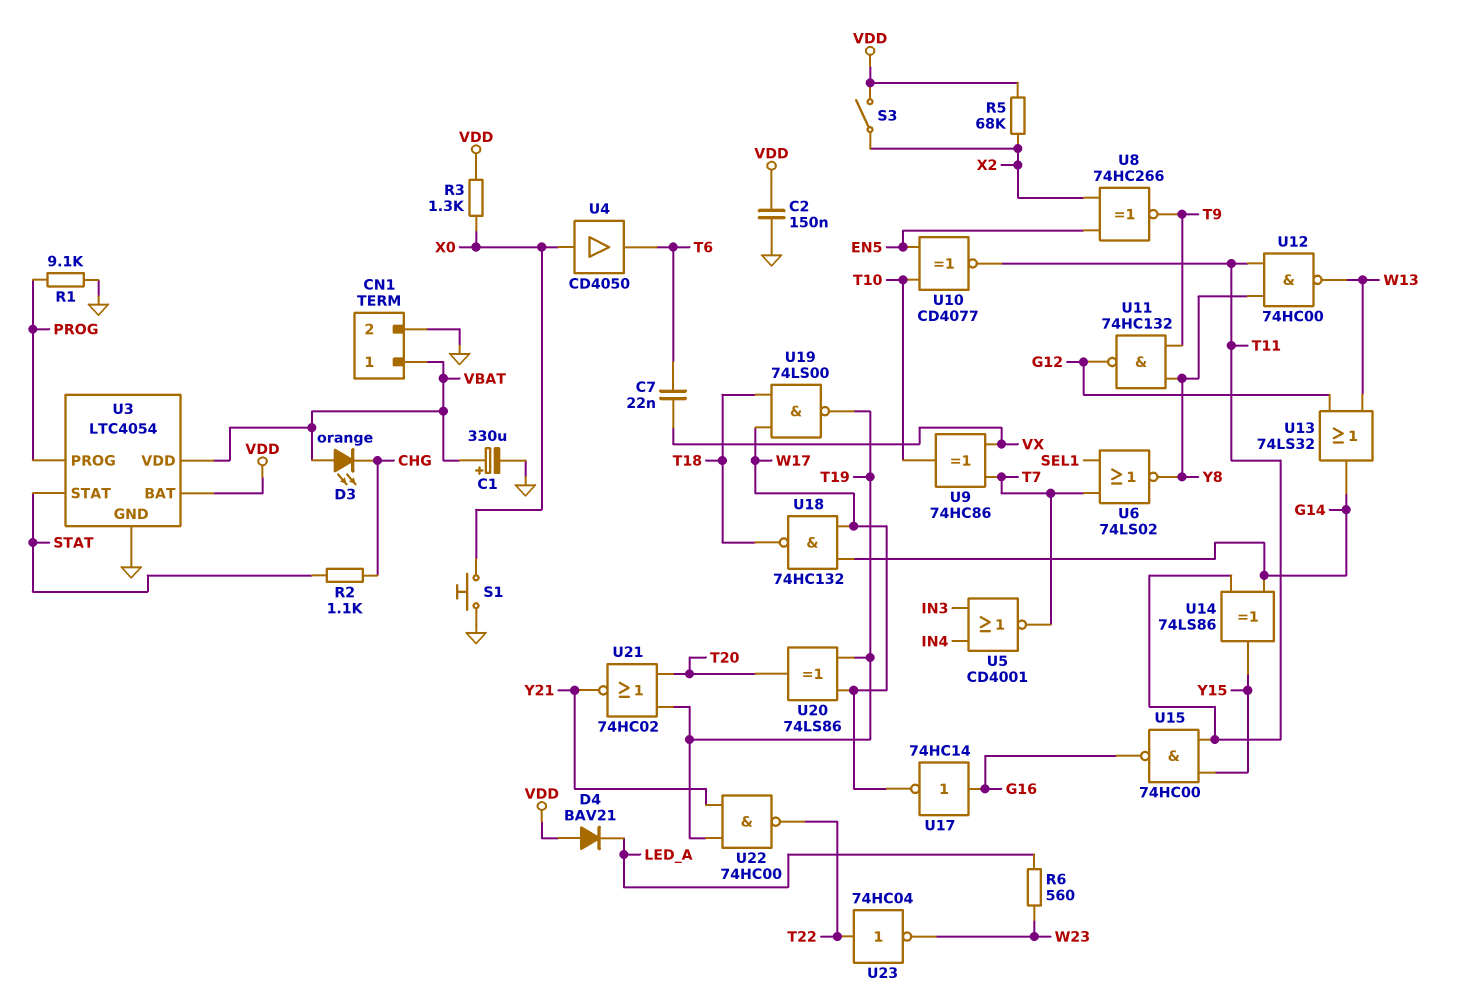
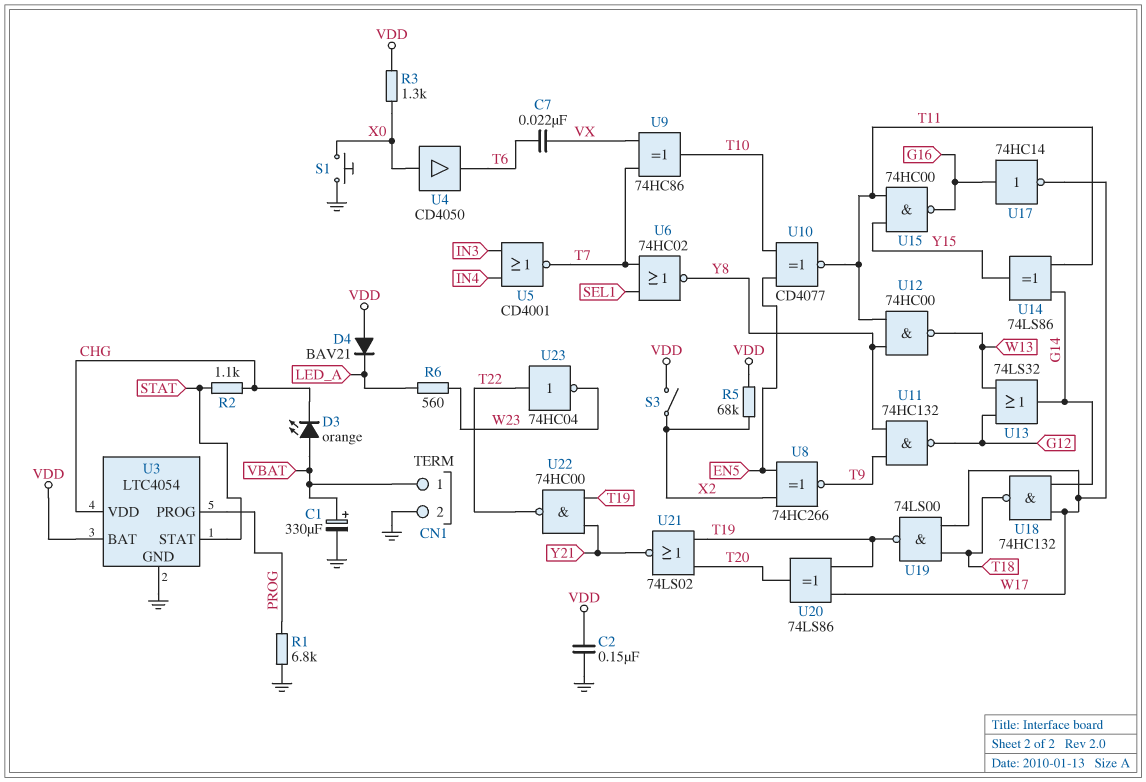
R1: 9.1k (GND, PROG) -> 6.8k (GND, PROG)
U3 pin VDD: VBAT -> CHG
U6: NOR 74LS02 (in SEL1, in T7, out Y8) -> NOR 74HC02 (in SEL1, in T7, out Y8)
U21: NOR 74HC02 (in T19, in T20, out Y21) -> NOR 74LS02 (in T19, in T20, out Y21)

